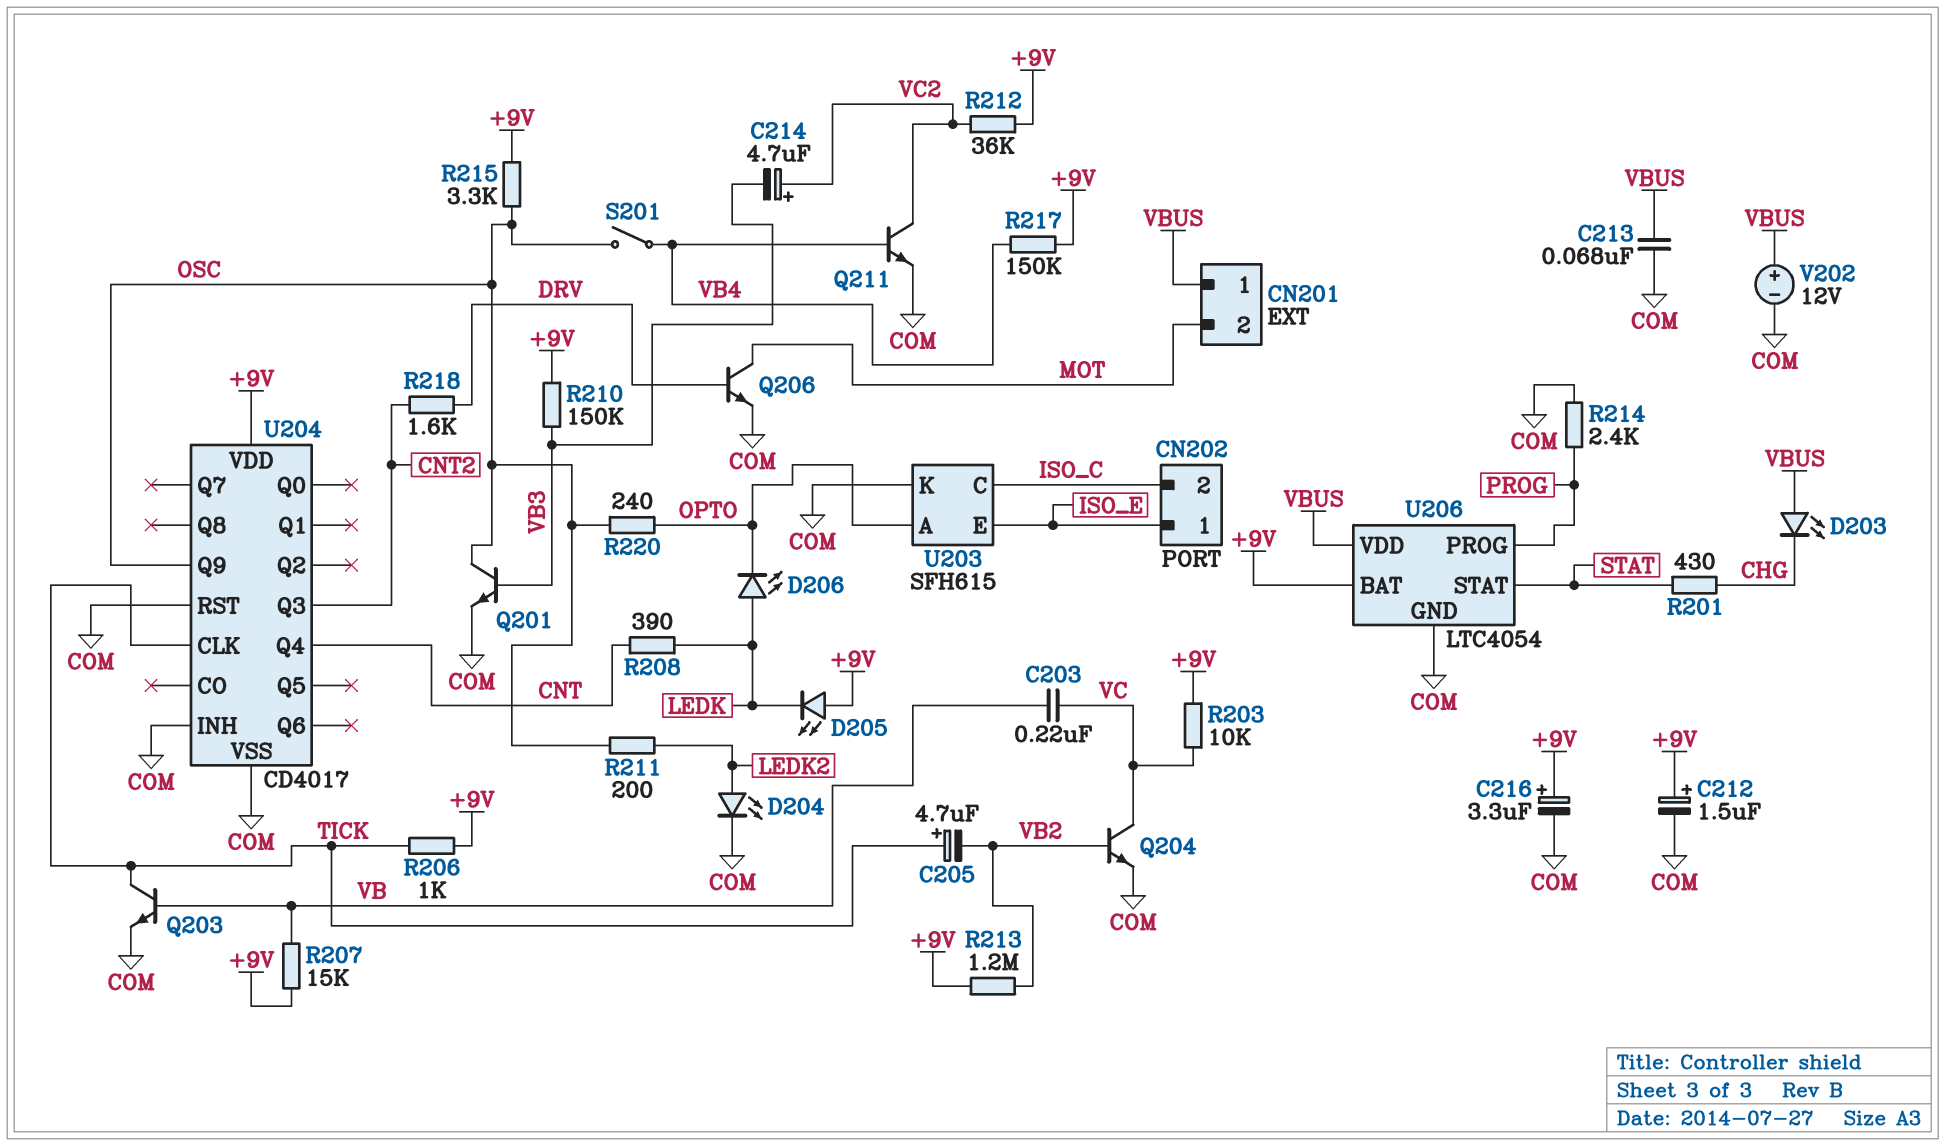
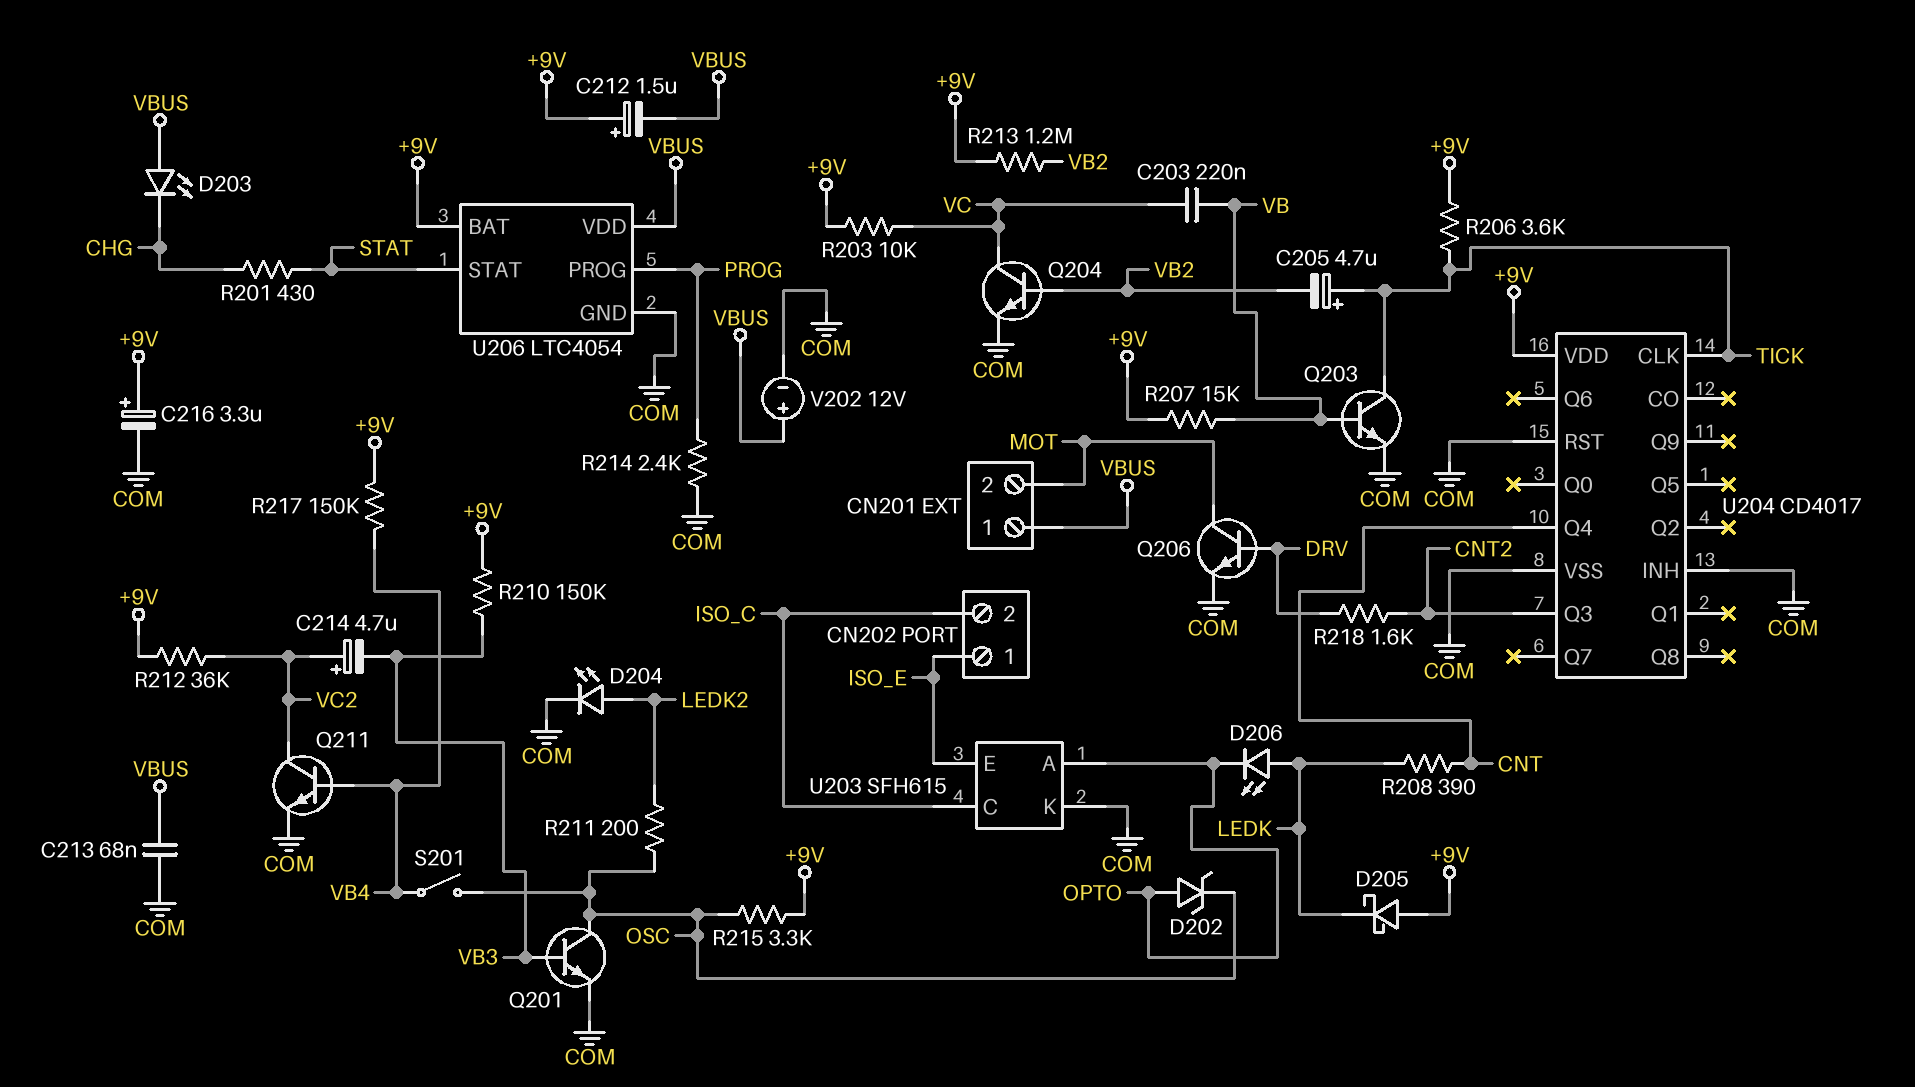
C212: 1.5uF (plus +9V, minus COM) -> 1.5uF (plus +9V, minus VBUS)
D202: none -> zener (A OPTO, K OSC)
D205: LED (A +9V, K LEDK) -> schottky (A +9V, K LEDK)
R206: 1k (+9V, TICK) -> 3.6k (+9V, TICK)
R220: 240 (OPTO, OSC) -> none
U204 pin Q9: OSC -> none

